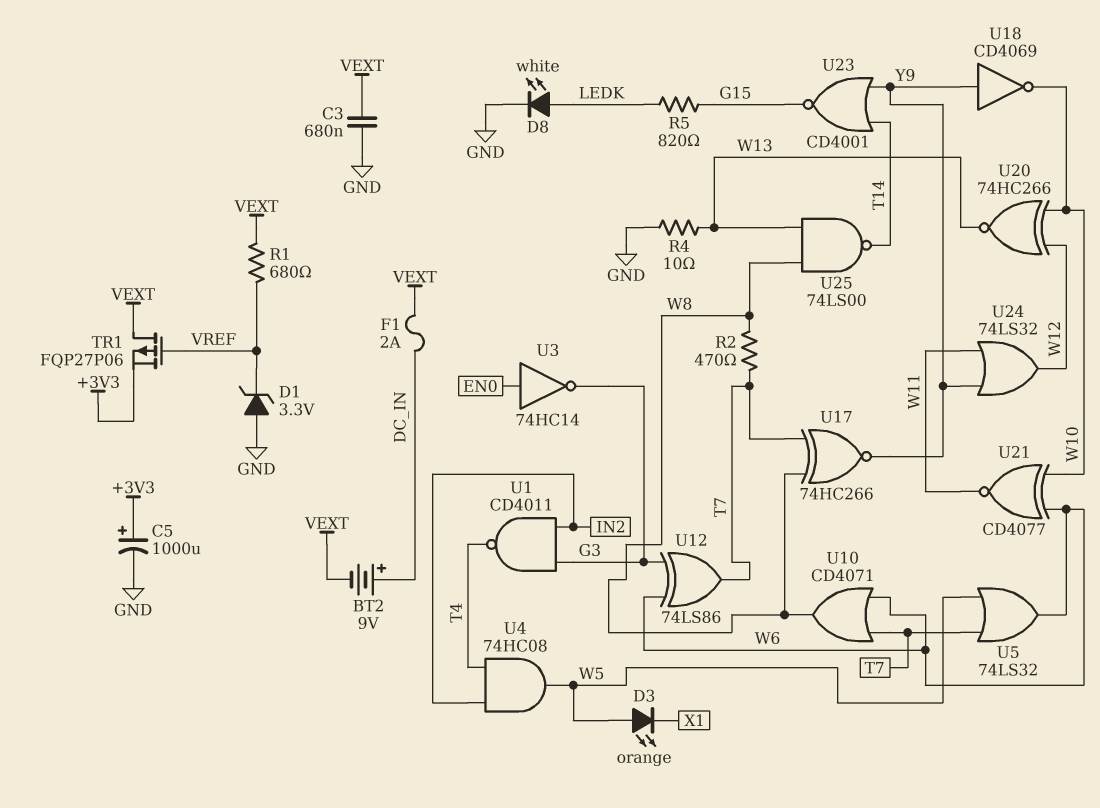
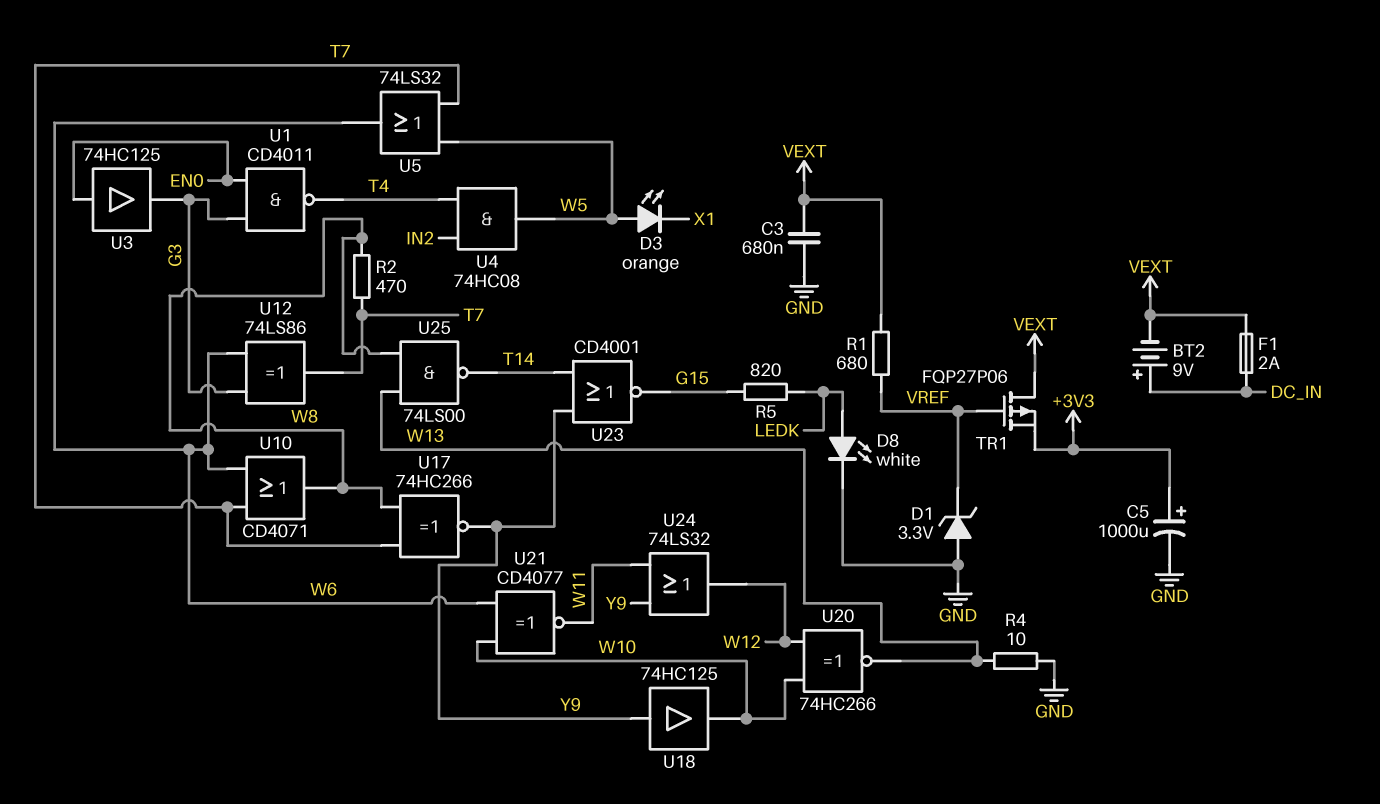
U1: NAND CD4011 (in G3, in IN2, out T4) -> NAND CD4011 (in EN0, in G3, out T4)
U3: NOT 74HC14 (in EN0, out G3) -> buffer 74HC125 (in EN0, out G3)
U18: NOT CD4069 (in Y9, out W10) -> buffer 74HC125 (in Y9, out W10)

